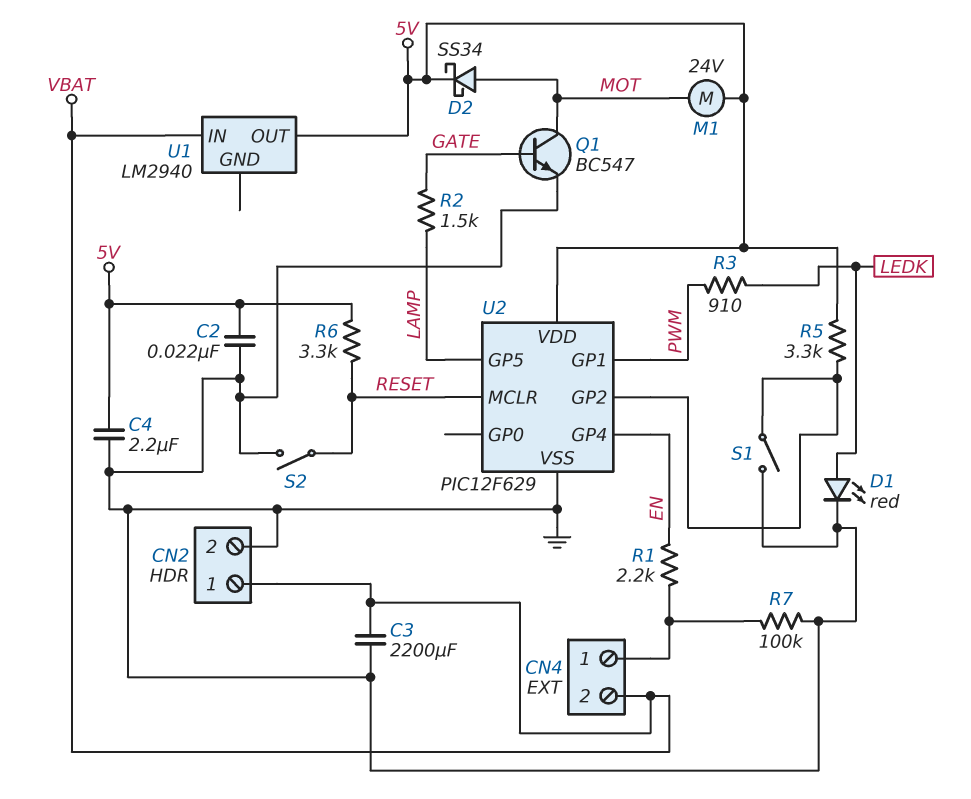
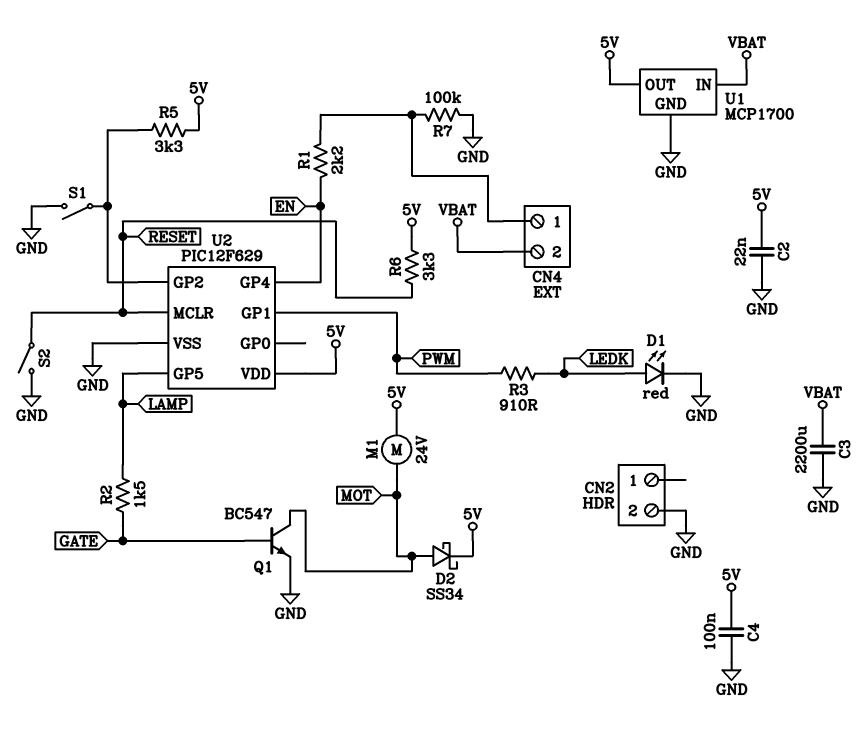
C4: 2.2uF (5V, GND) -> 100nF (5V, GND)
CN2 pin 1: VBAT -> none
U1: LM2940 -> MCP1700
U1 pin GND: none -> GND

